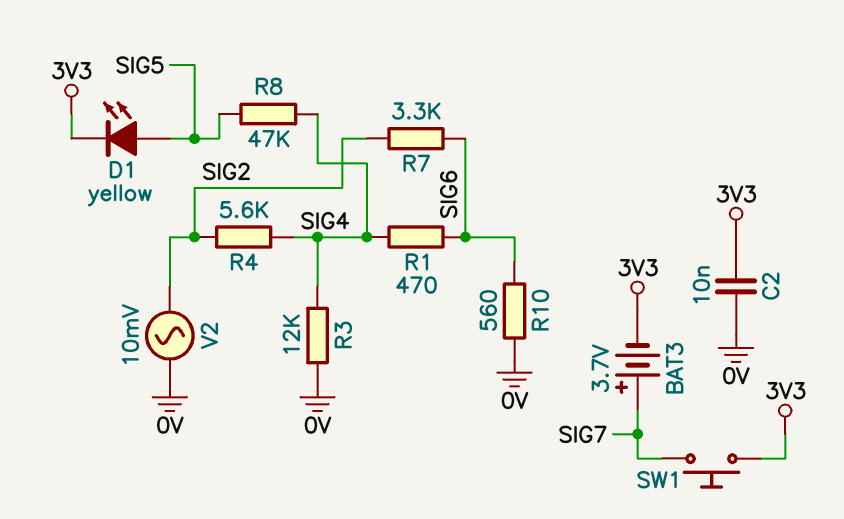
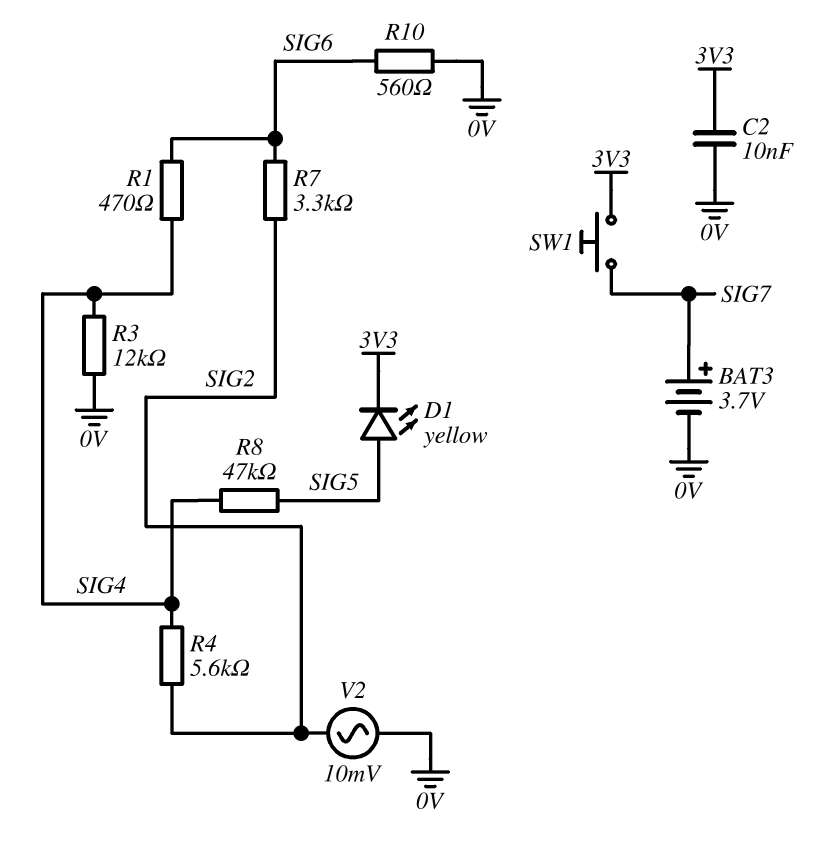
BAT3: 3.7V (plus SIG7, minus 3V3) -> 3.7V (plus SIG7, minus 0V)

